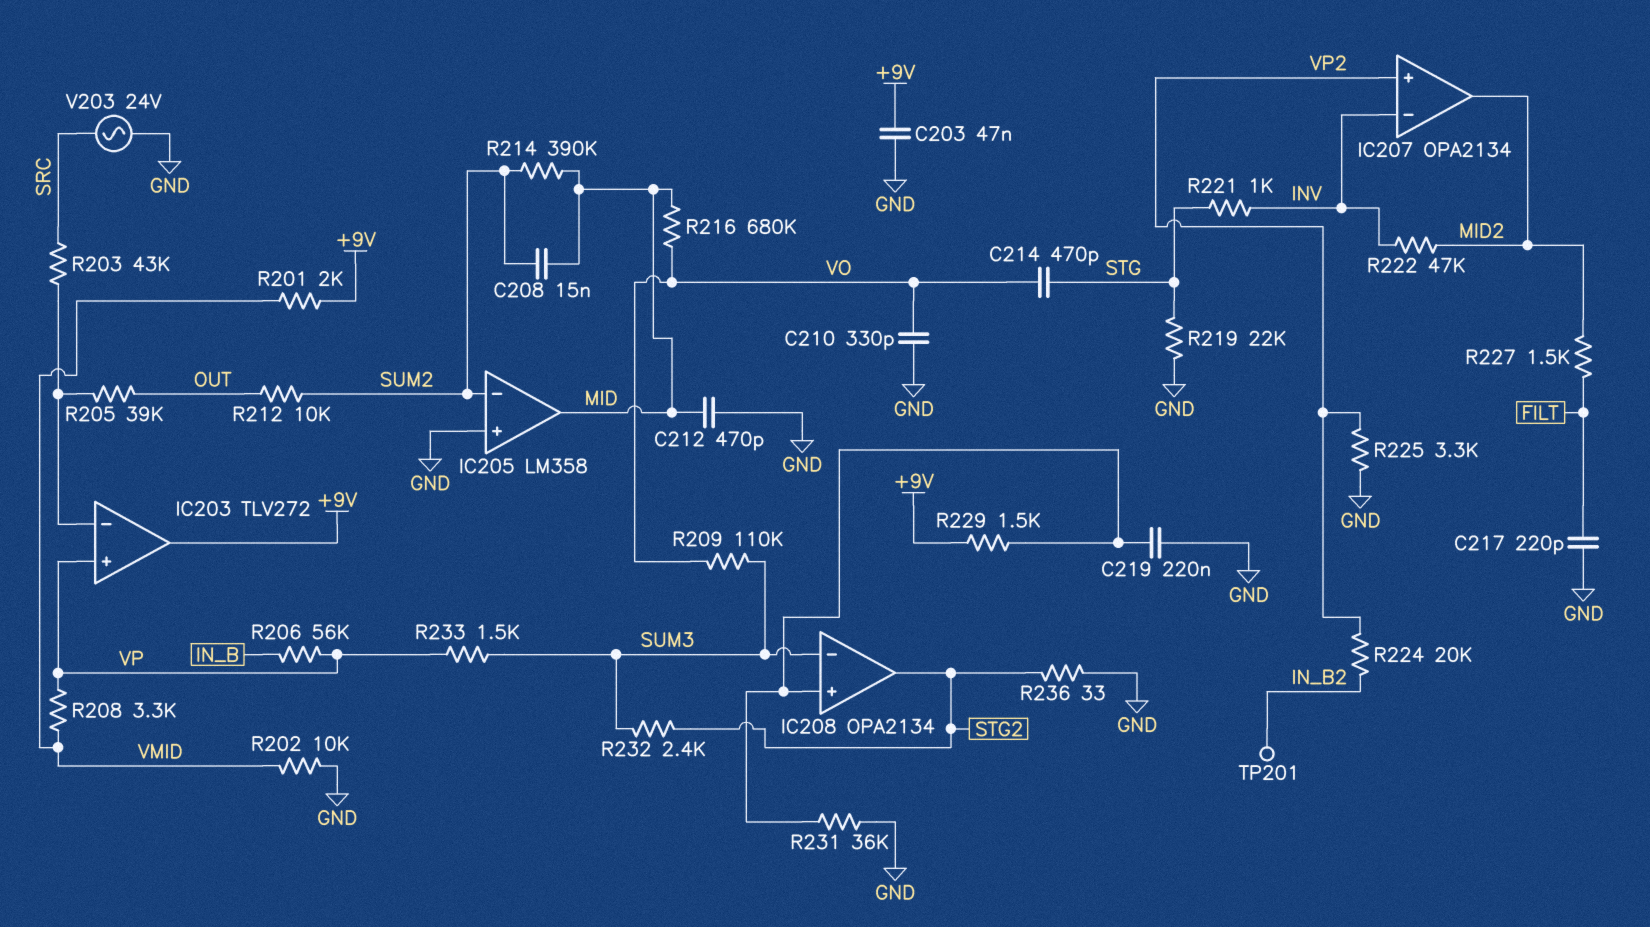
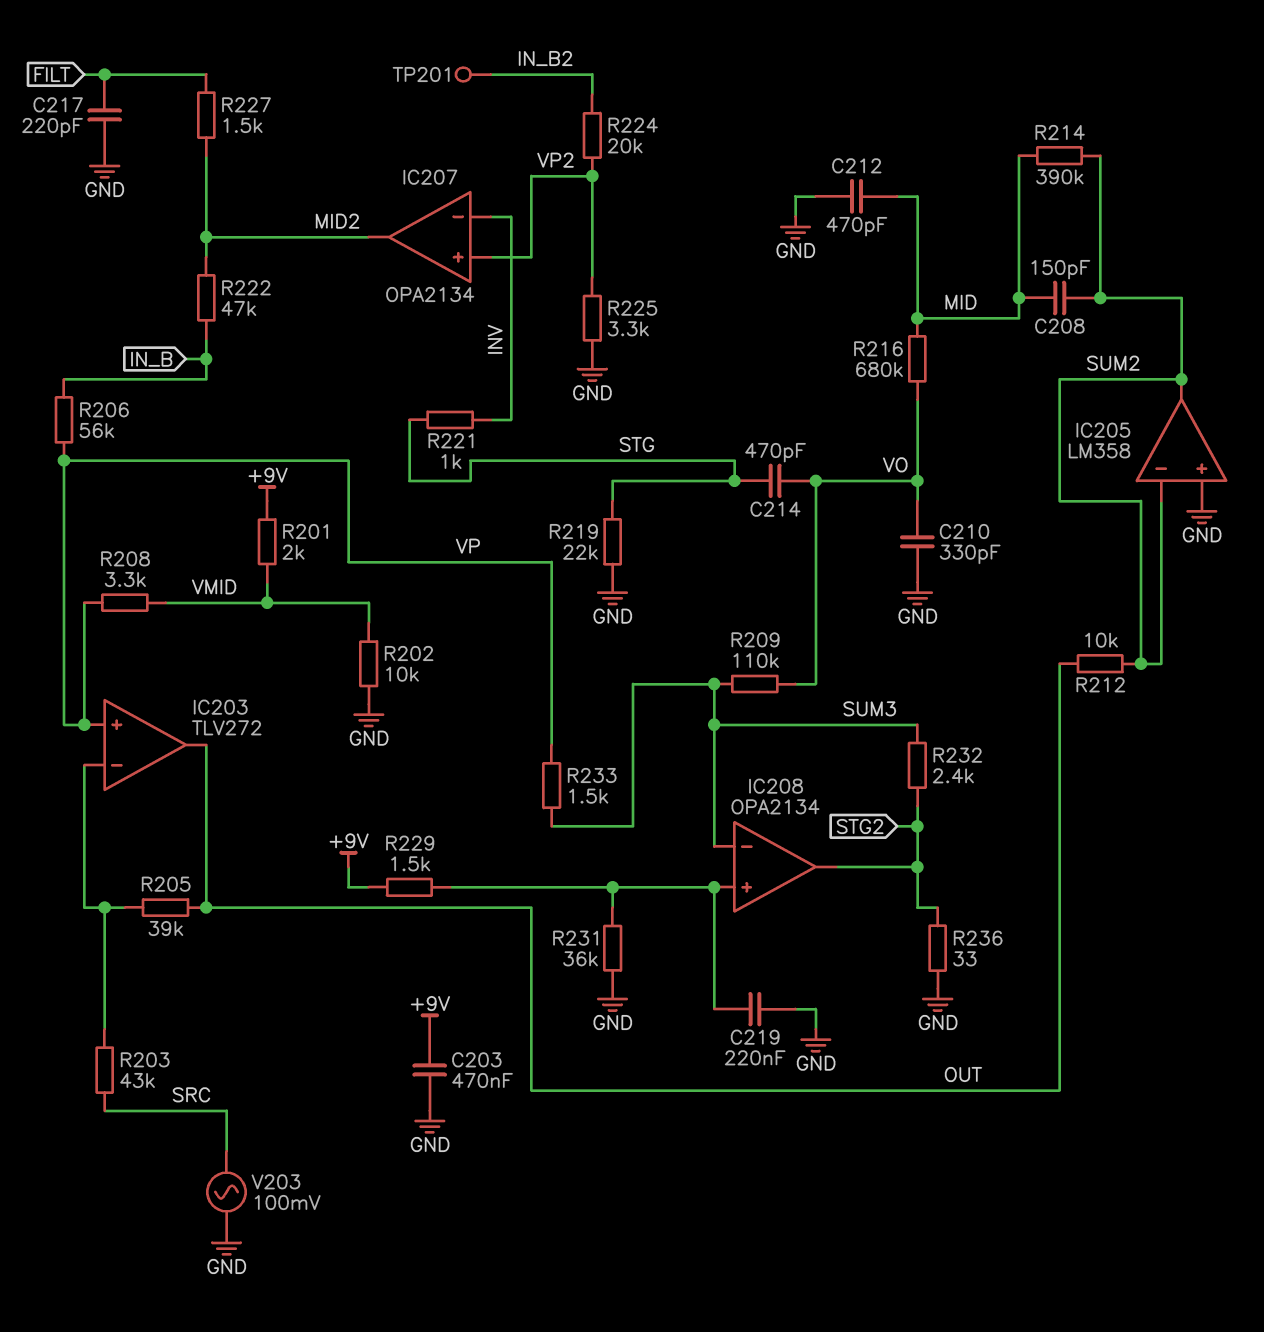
C203: 47nF (+9V, GND) -> 470nF (+9V, GND)
C208: 15nF (MID, SUM2) -> 150pF (MID, SUM2)
IC203 pin out: +9V -> OUT
IC205 pin out: MID -> SUM2
R222: 47k (INV, MID2) -> 47k (IN_B, MID2)
V203: AC 24V (GND, SRC) -> AC 100mV (GND, SRC)

